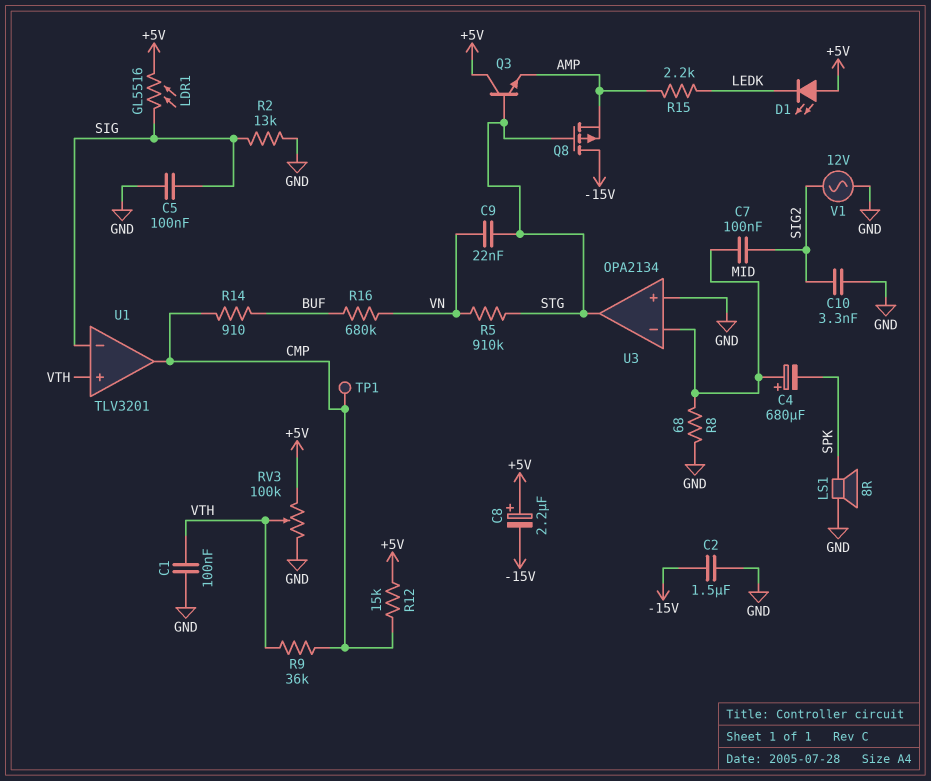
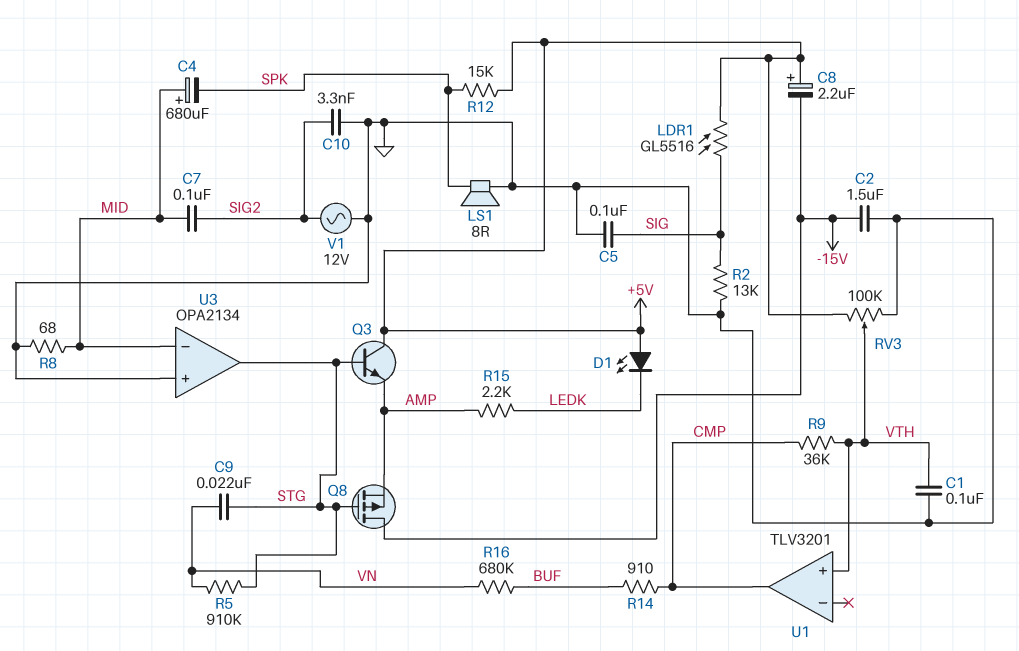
R12: 15k (+5V, CMP) -> 15k (+5V, SPK)
TP1: test point (CMP) -> none
U1 pin in-: SIG -> none

